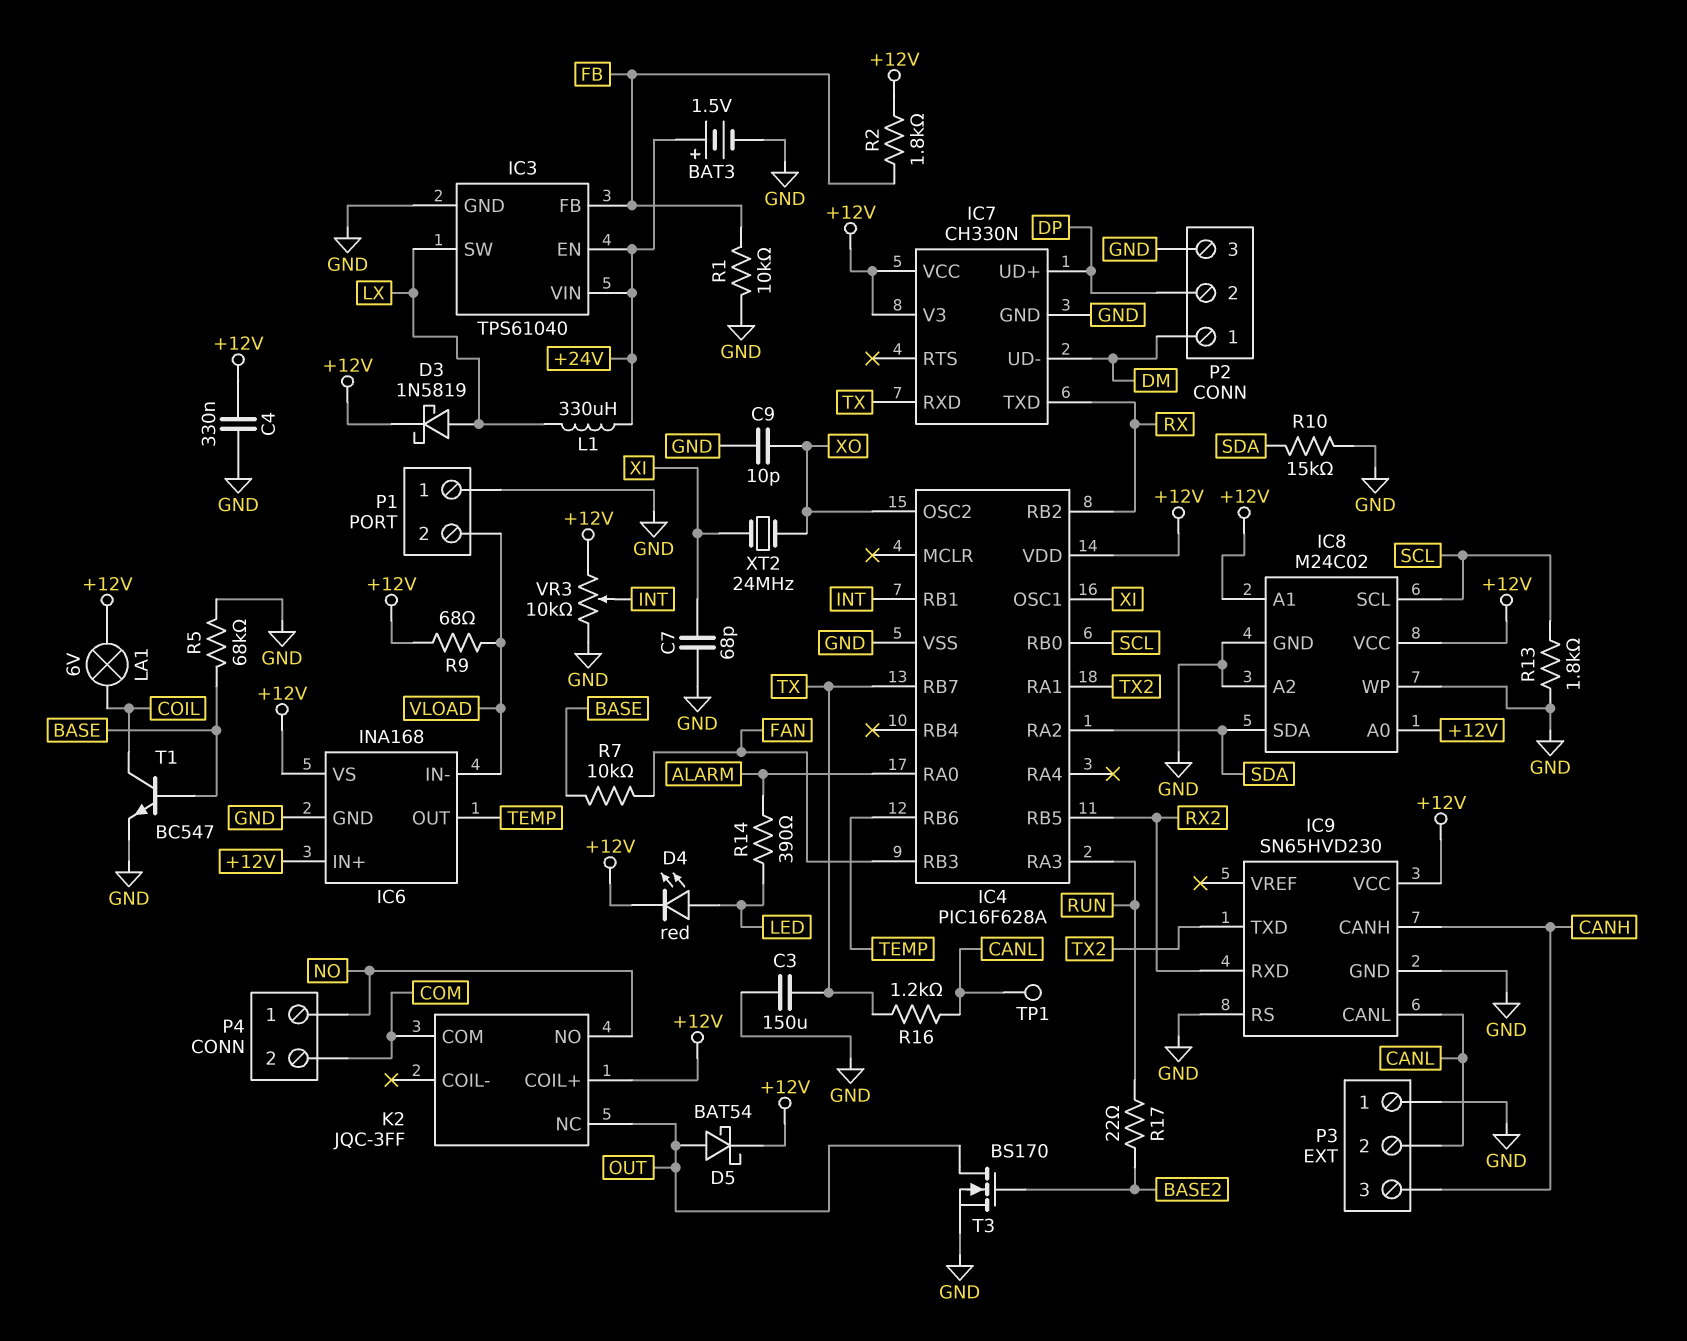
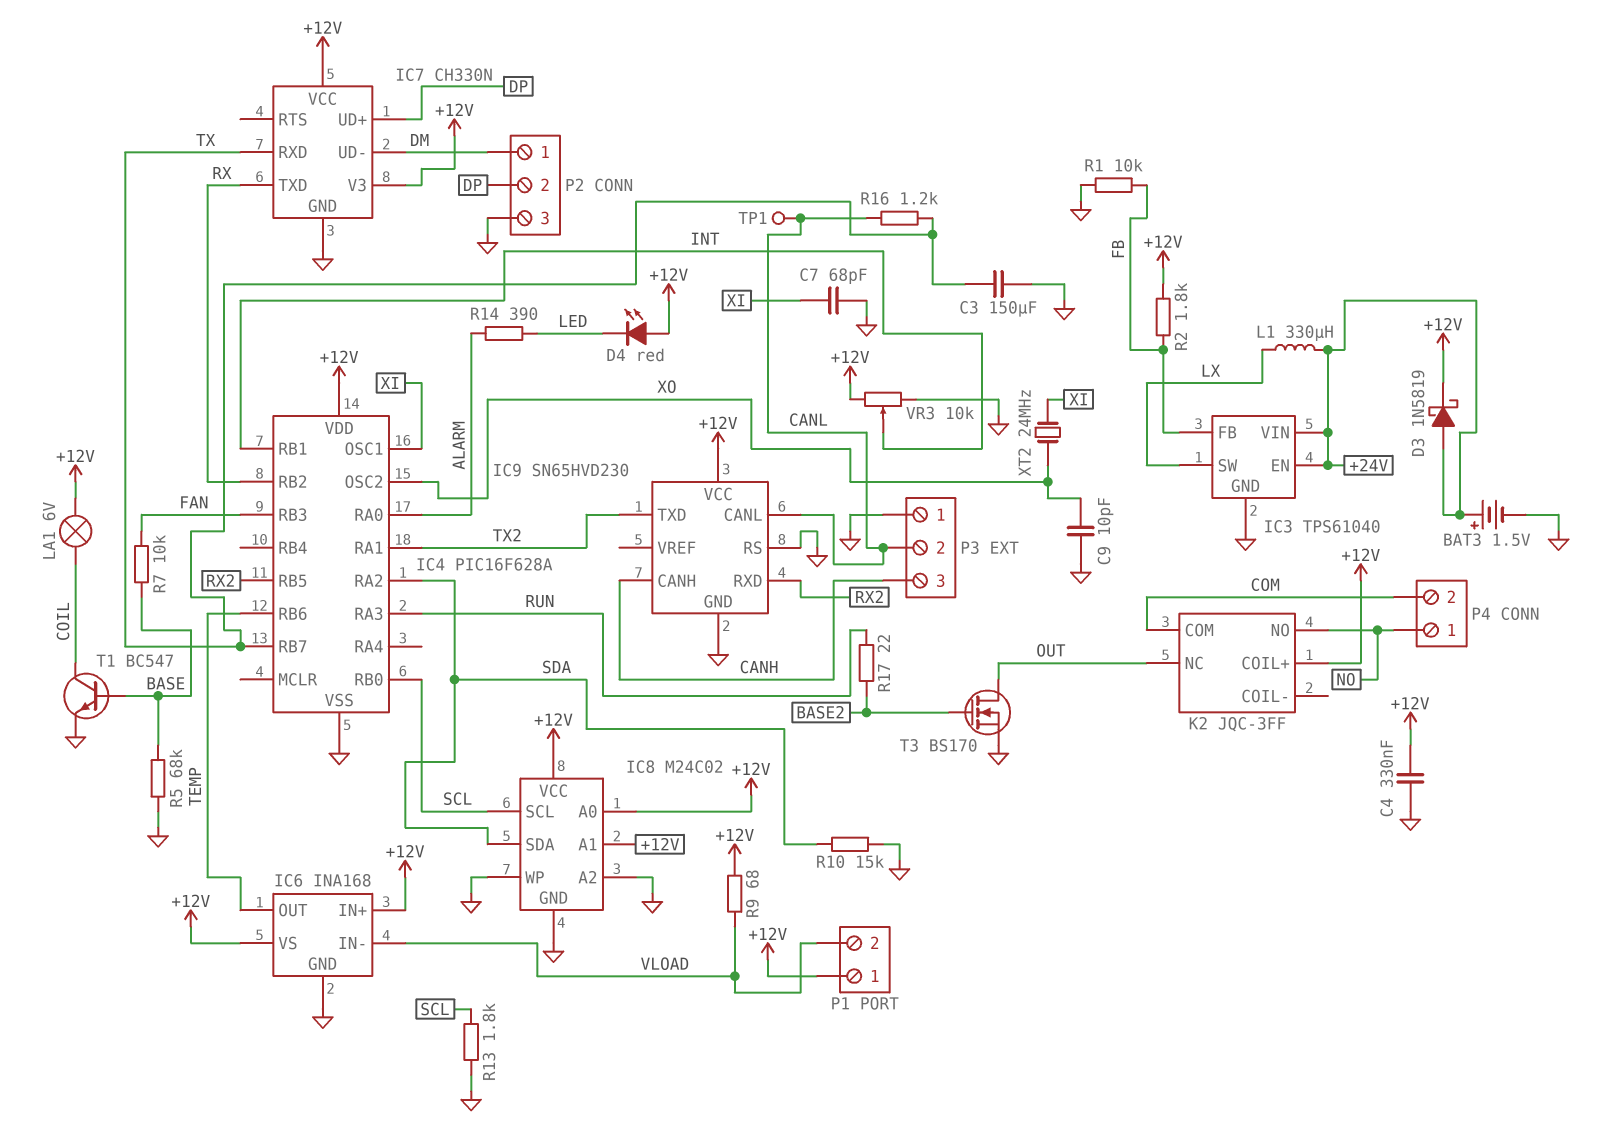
D3: schottky 1N5819 (A LX, K +12V) -> schottky 1N5819 (A +24V, K +12V)
D4: LED red (A LED, K +12V) -> LED red (A +12V, K LED)
D5: schottky BAT54 (A OUT, K +12V) -> none
P1 pin 1: GND -> +12V

